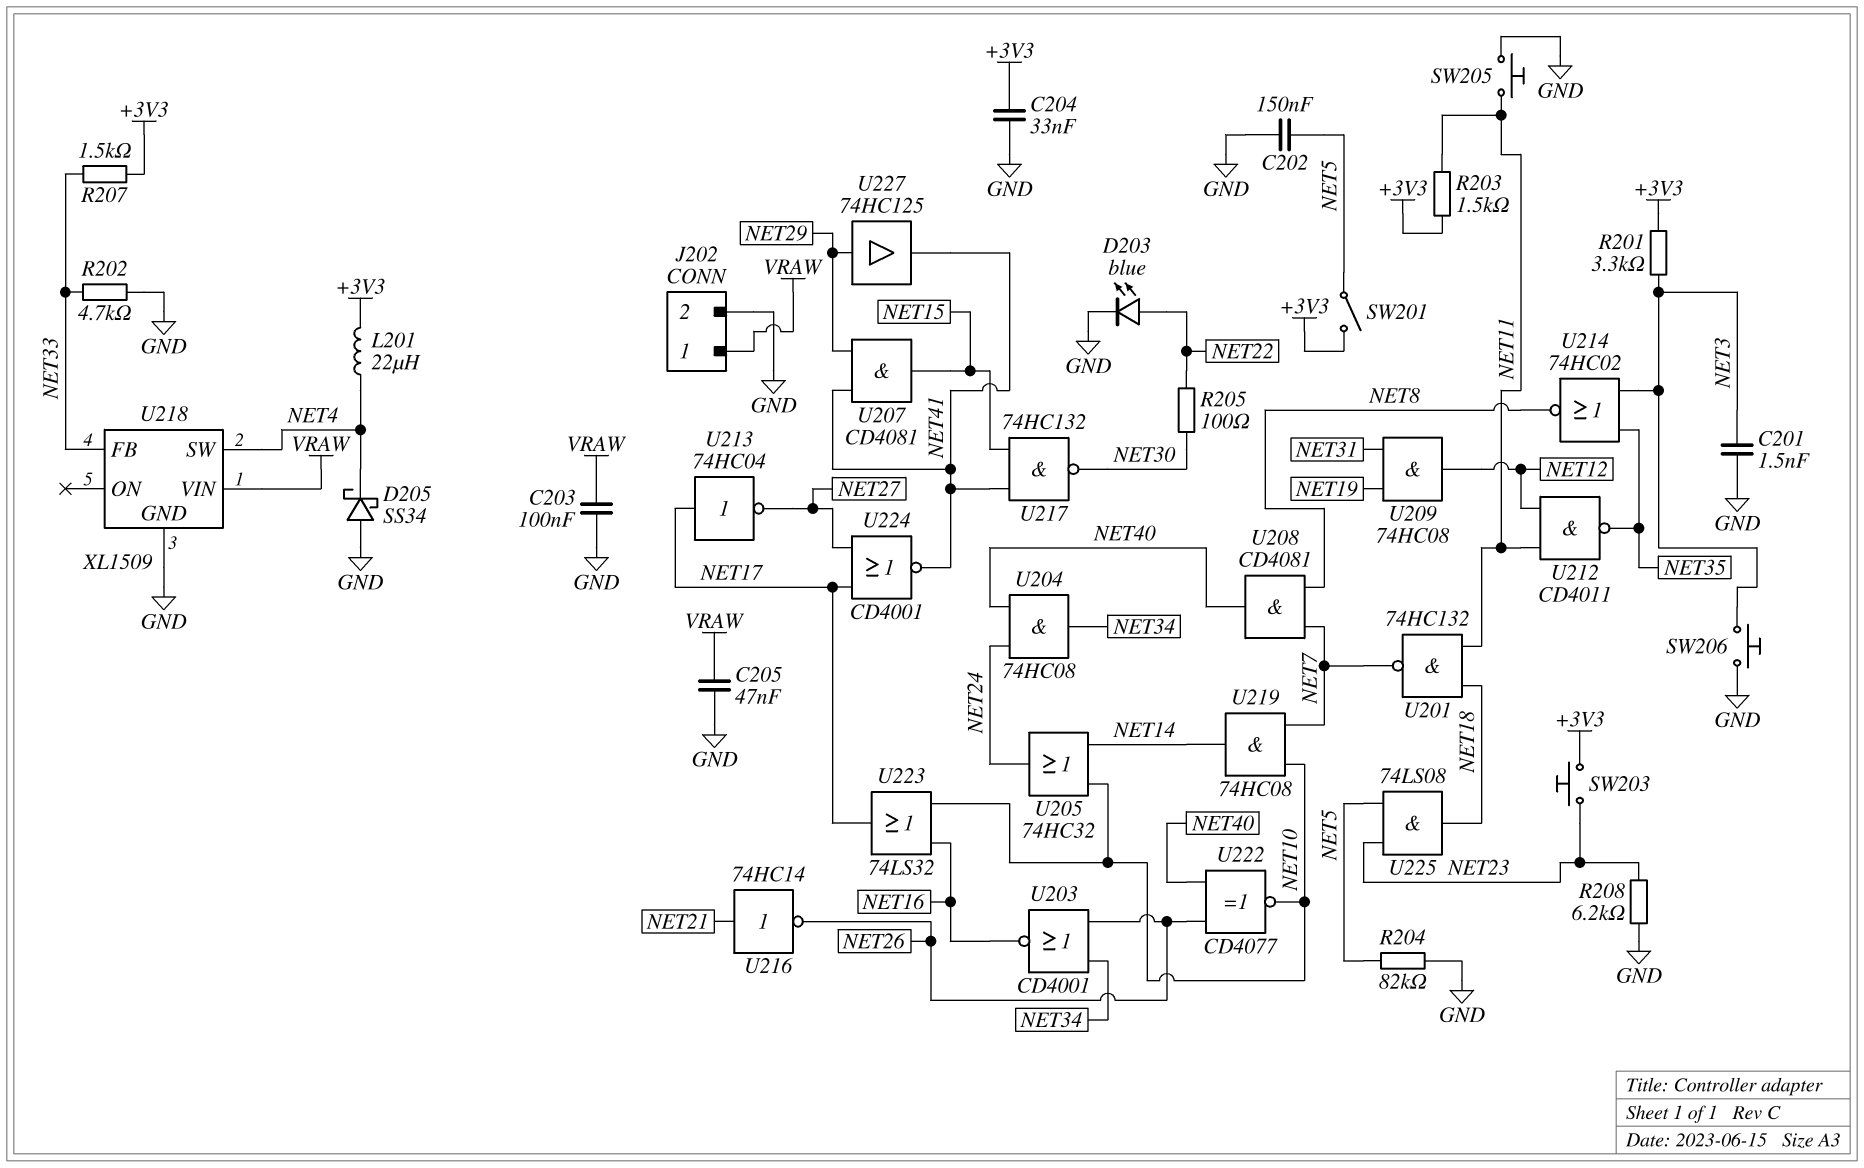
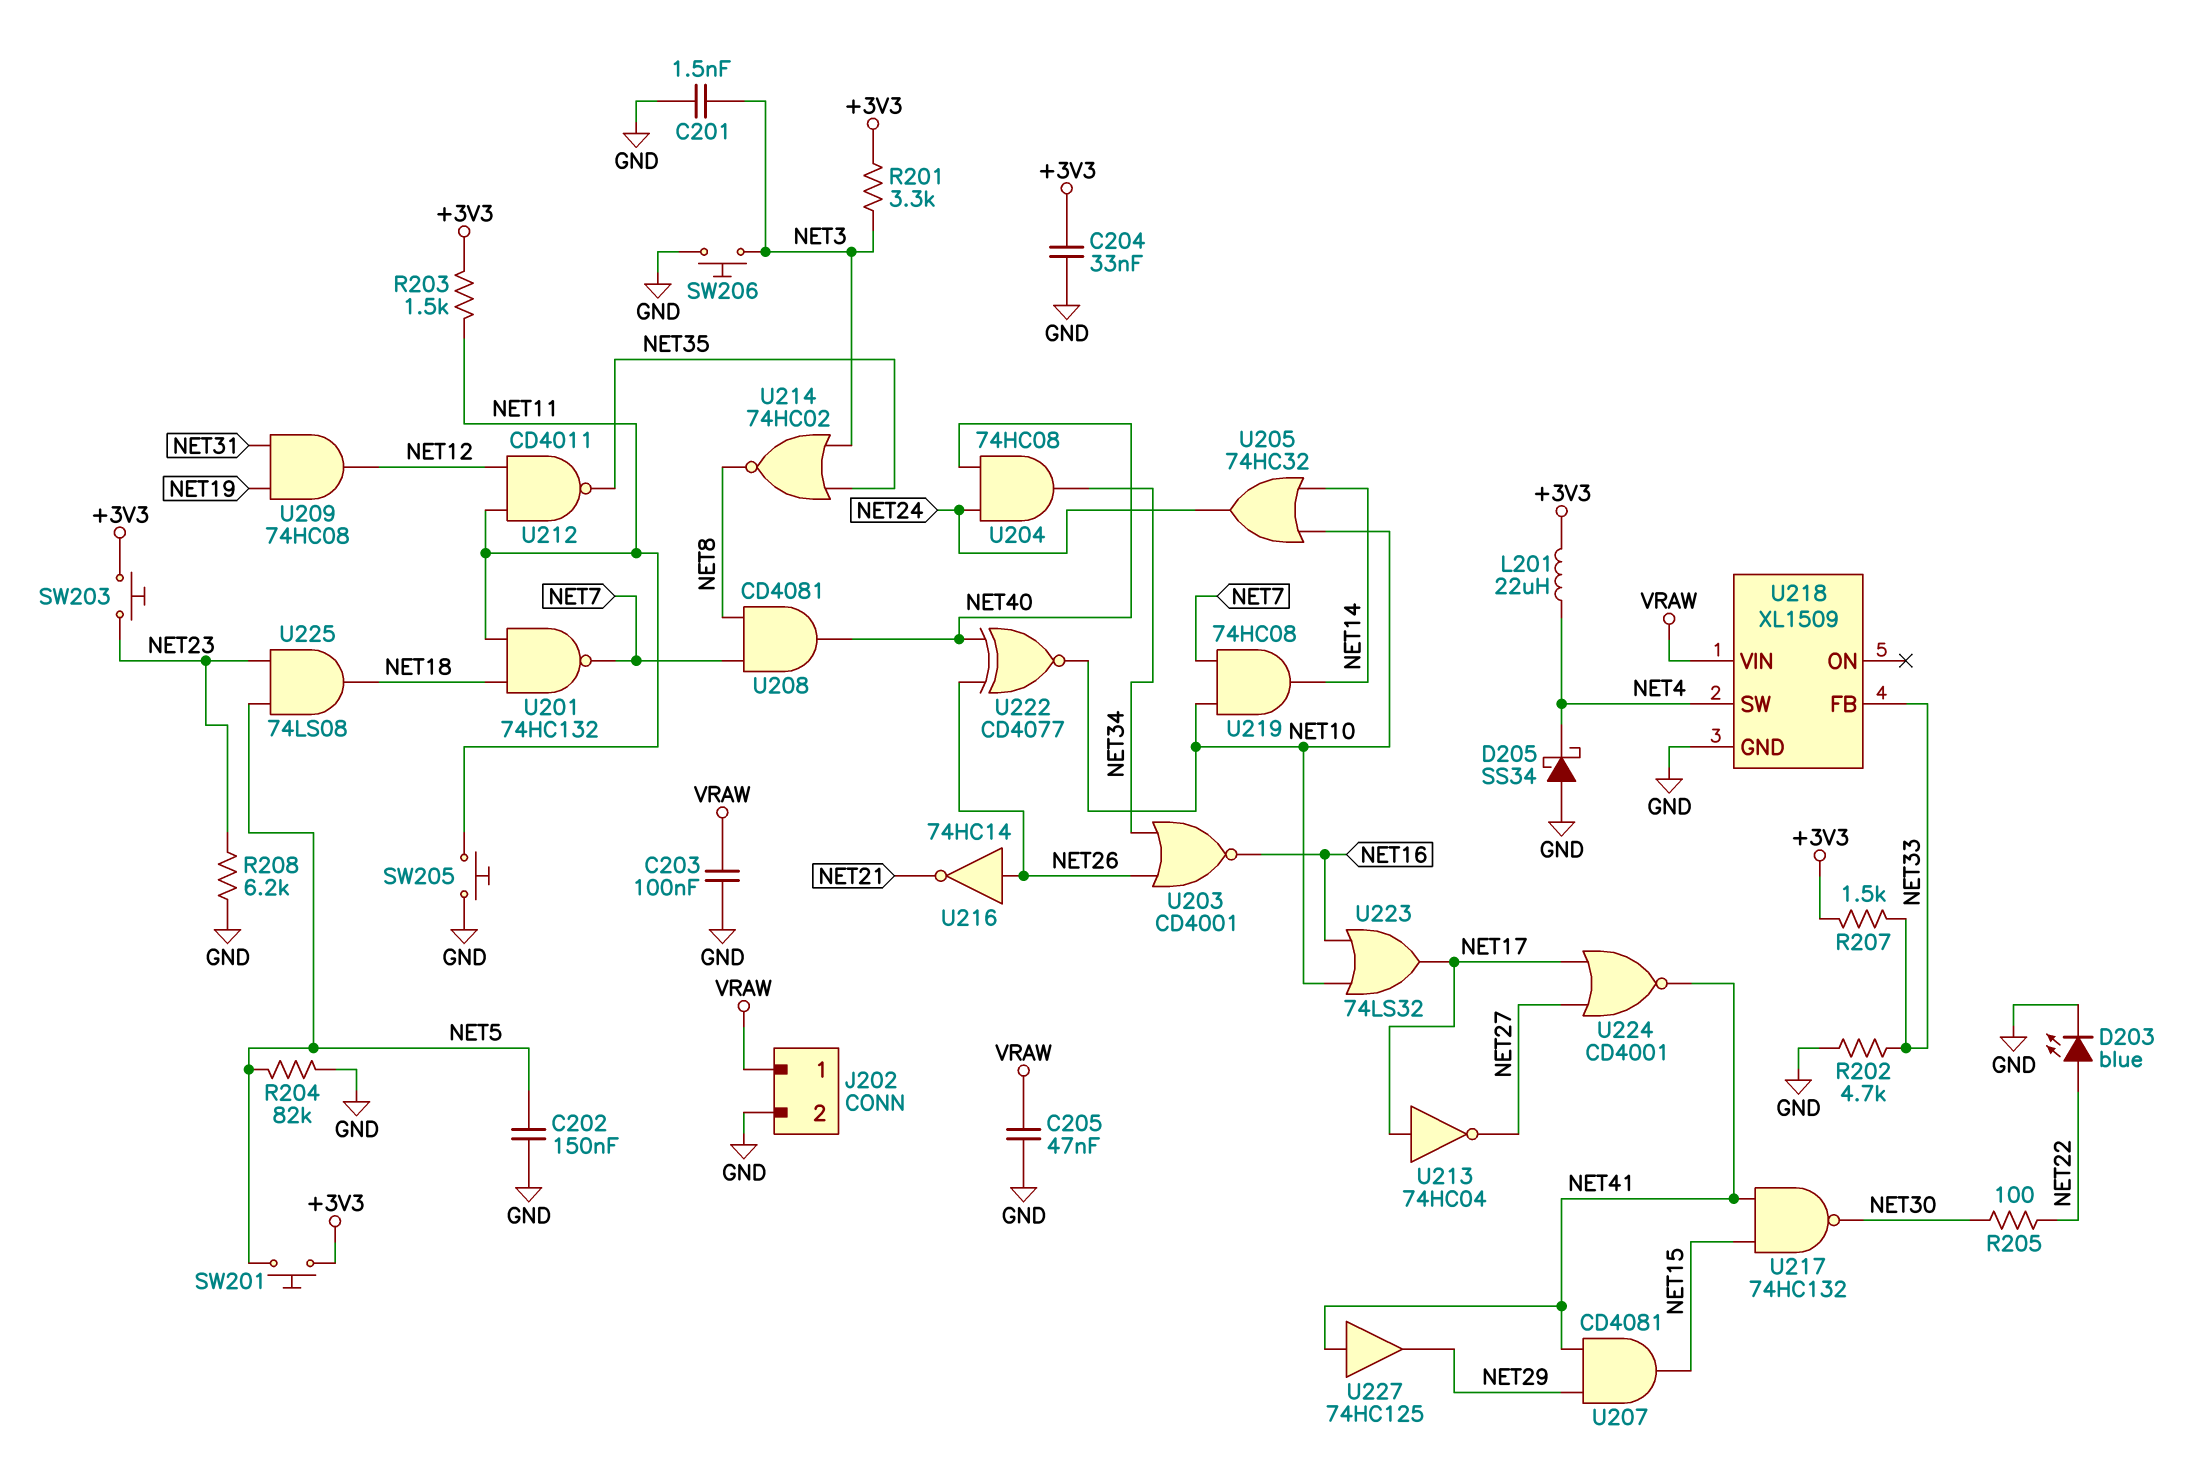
SW201: switch (+3V3, NET5) -> button (+3V3, NET5)
U216: NOT 74HC14 (in NET21, out NET26) -> NOT 74HC14 (in NET26, out NET21)
U227: buffer 74HC125 (in NET29, out NET41) -> buffer 74HC125 (in NET41, out NET29)

